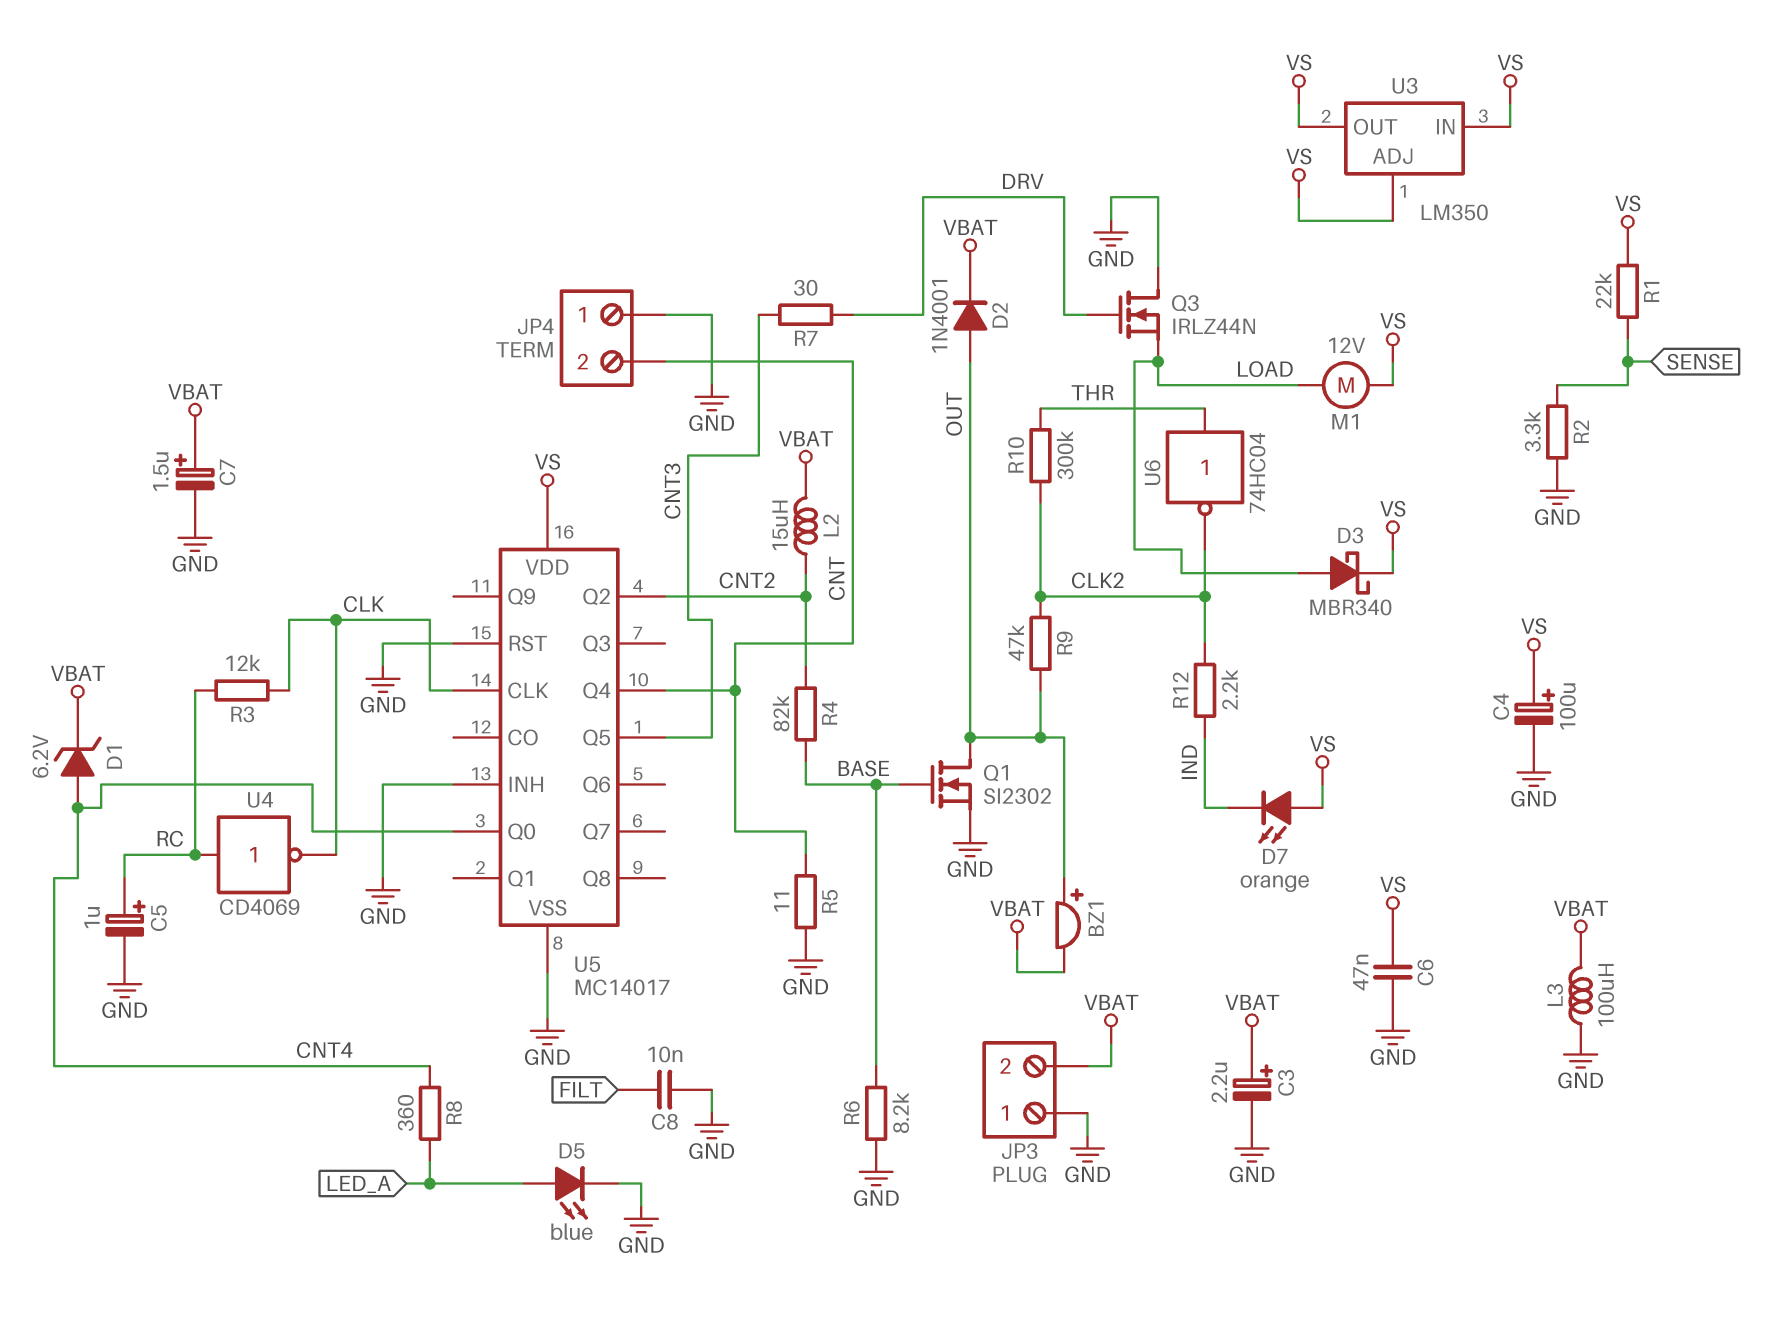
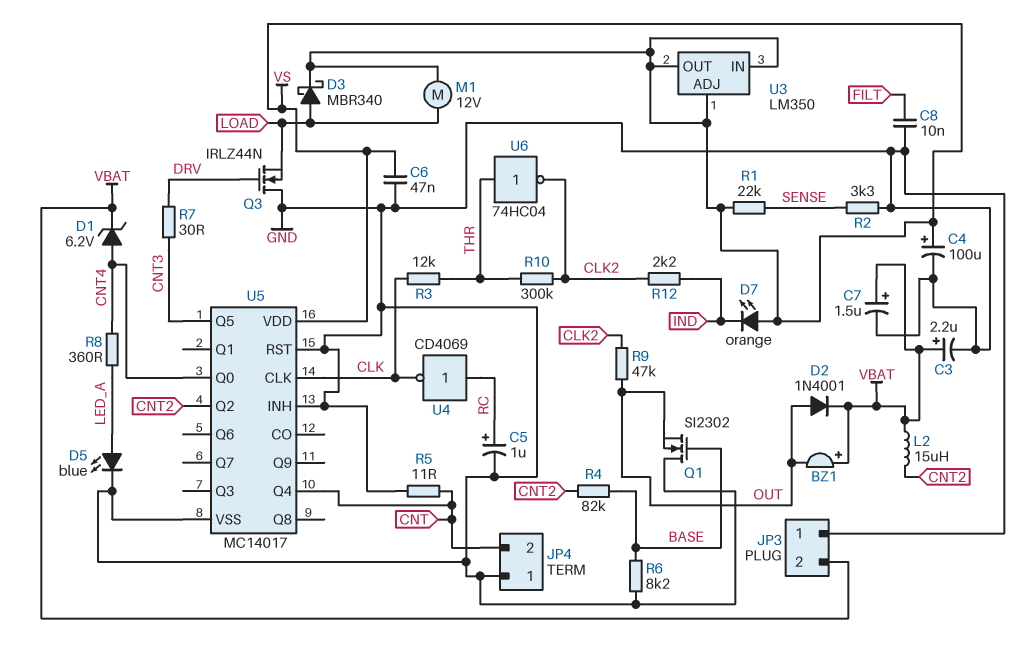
BZ1: buzzer (plus OUT, minus VBAT) -> buzzer (plus VBAT, minus OUT)
L3: 100uH (GND, VBAT) -> none
Q1: NMOS SI2302 (G BASE, D OUT, S GND) -> NMOS SI2302 (G BASE, D GND, S OUT)
R3: 12k (CLK, RC) -> 12k (CLK, THR)

